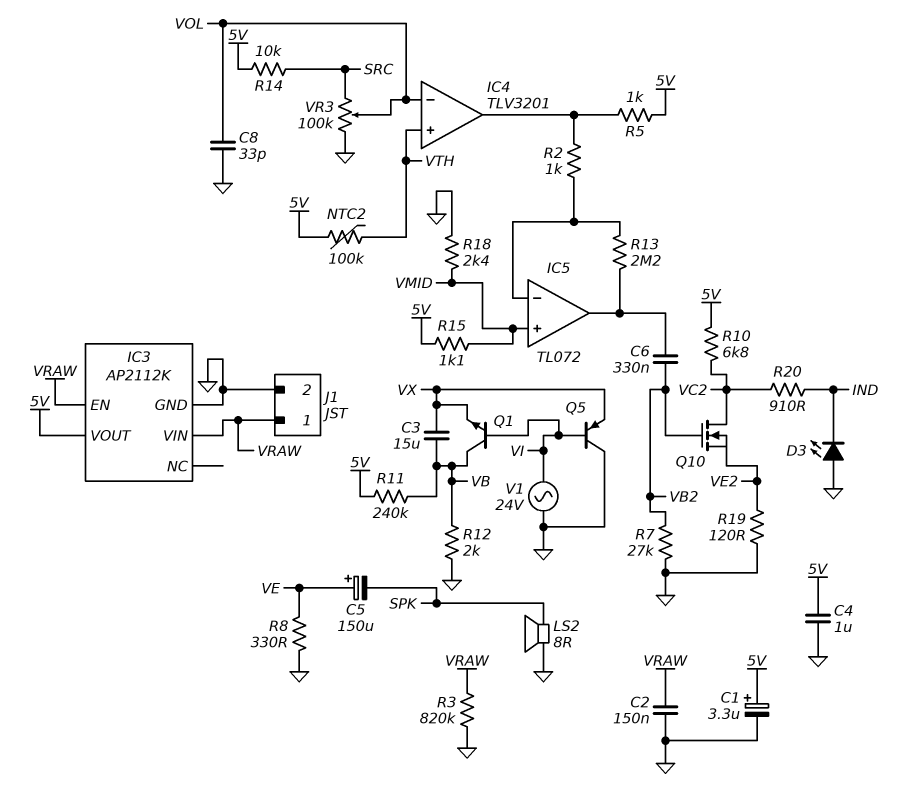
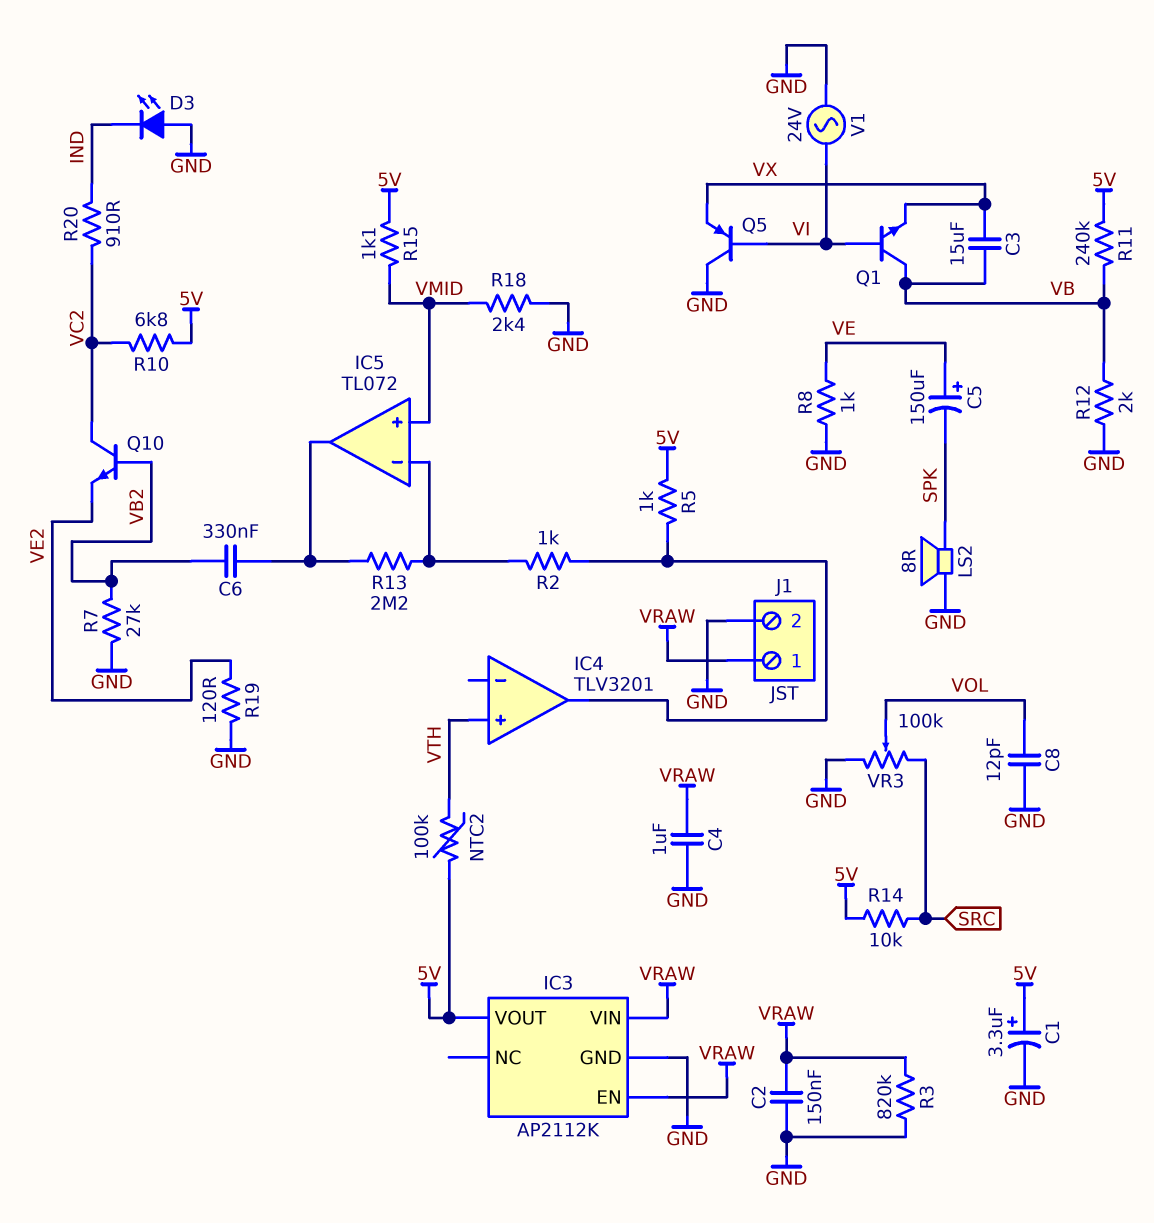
C4: 1uF (5V, GND) -> 1uF (GND, VRAW)
C8: 33pF (GND, VOL) -> 12pF (GND, VOL)
IC4 pin in-: VOL -> none
Q10: NMOS (G VB2, D VC2, S VE2) -> NPN (B VB2, C VC2, E VE2)
R8: 330 (GND, VE) -> 1k (GND, VE)

